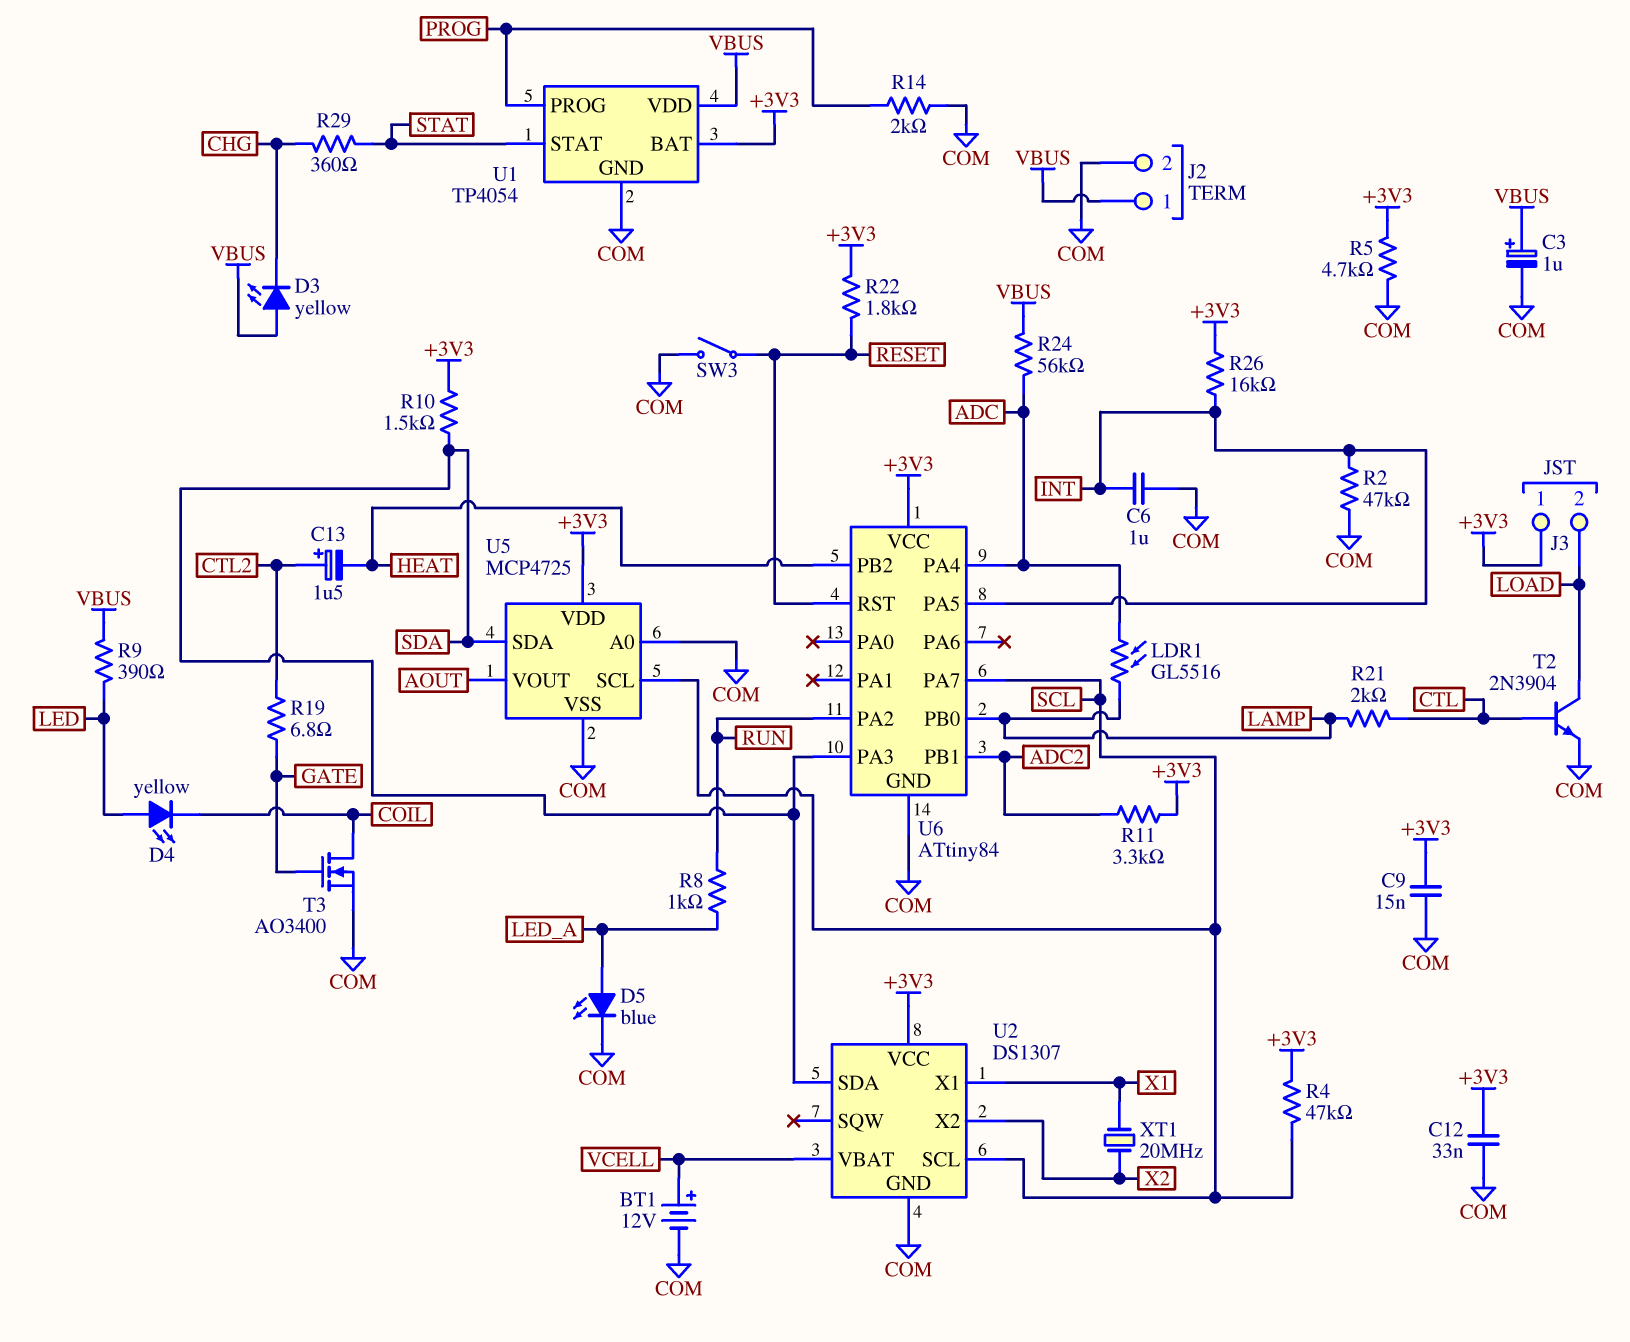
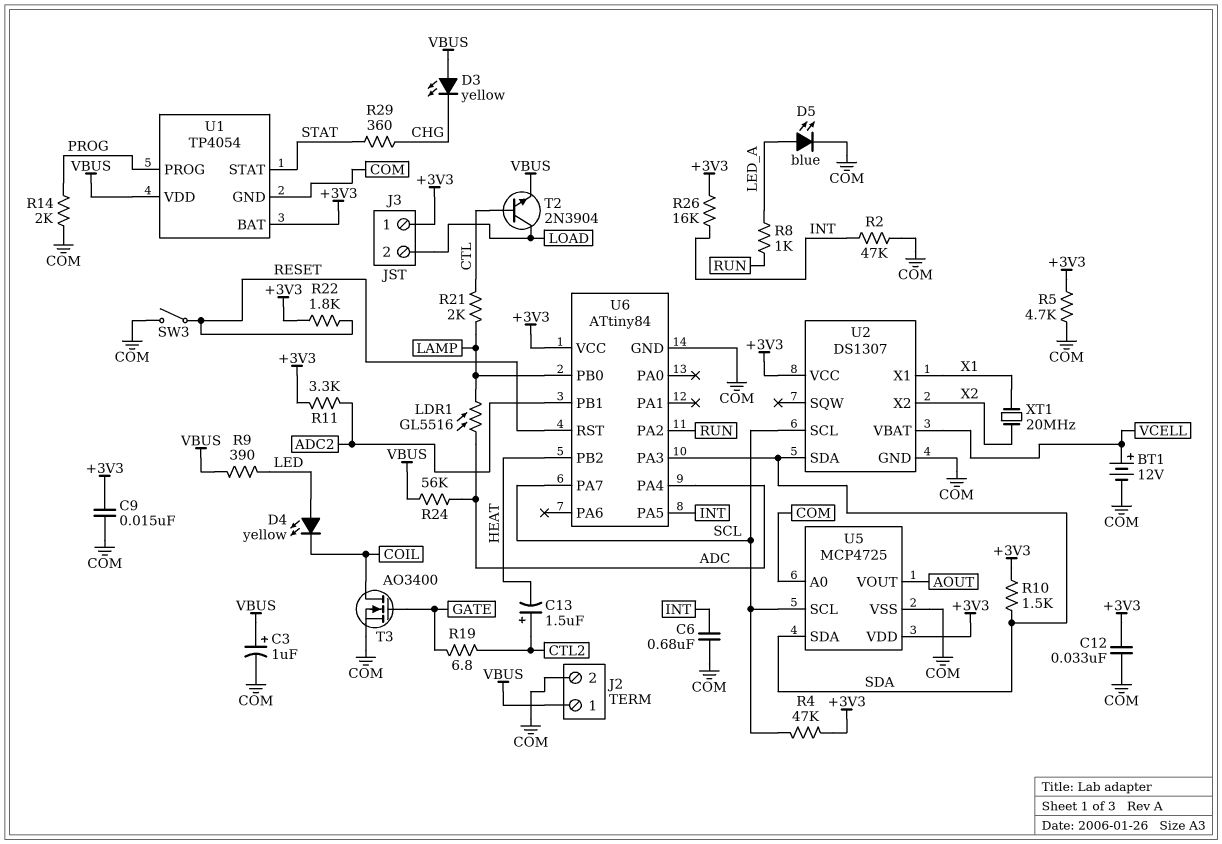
C6: 1uF (COM, INT) -> 680nF (COM, INT)
T2: NPN 2N3904 (B CTL, C LOAD, E COM) -> NPN 2N3904 (B CTL, C LOAD, E VBUS)

